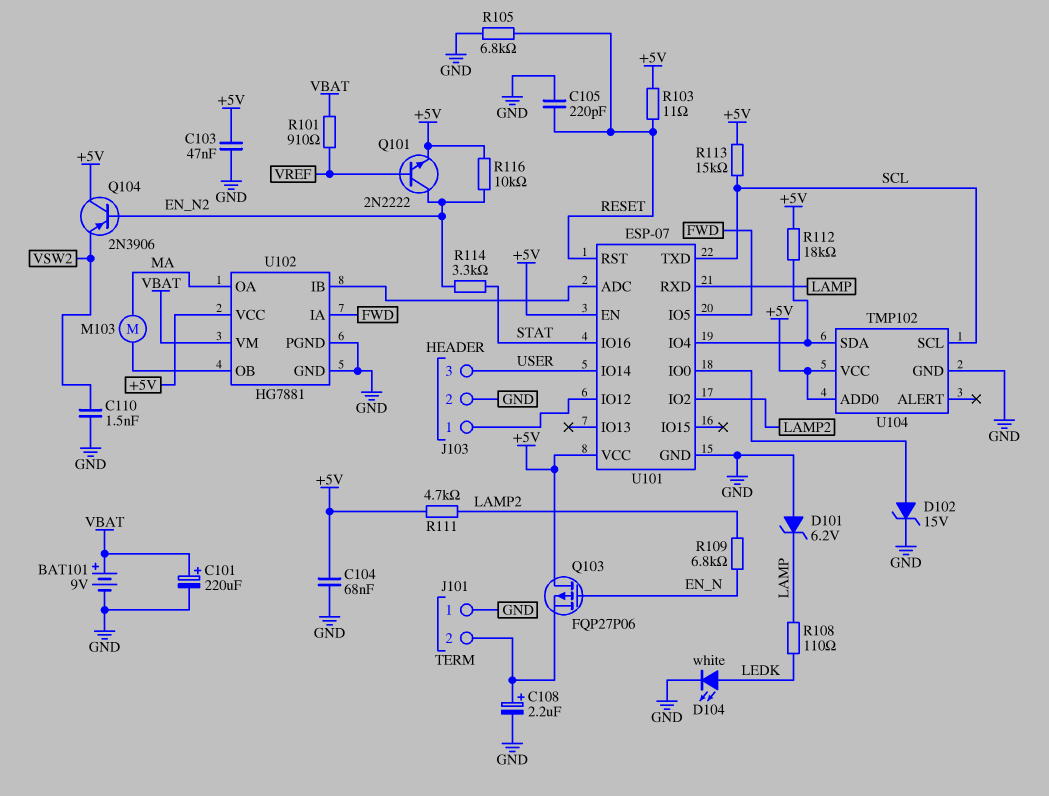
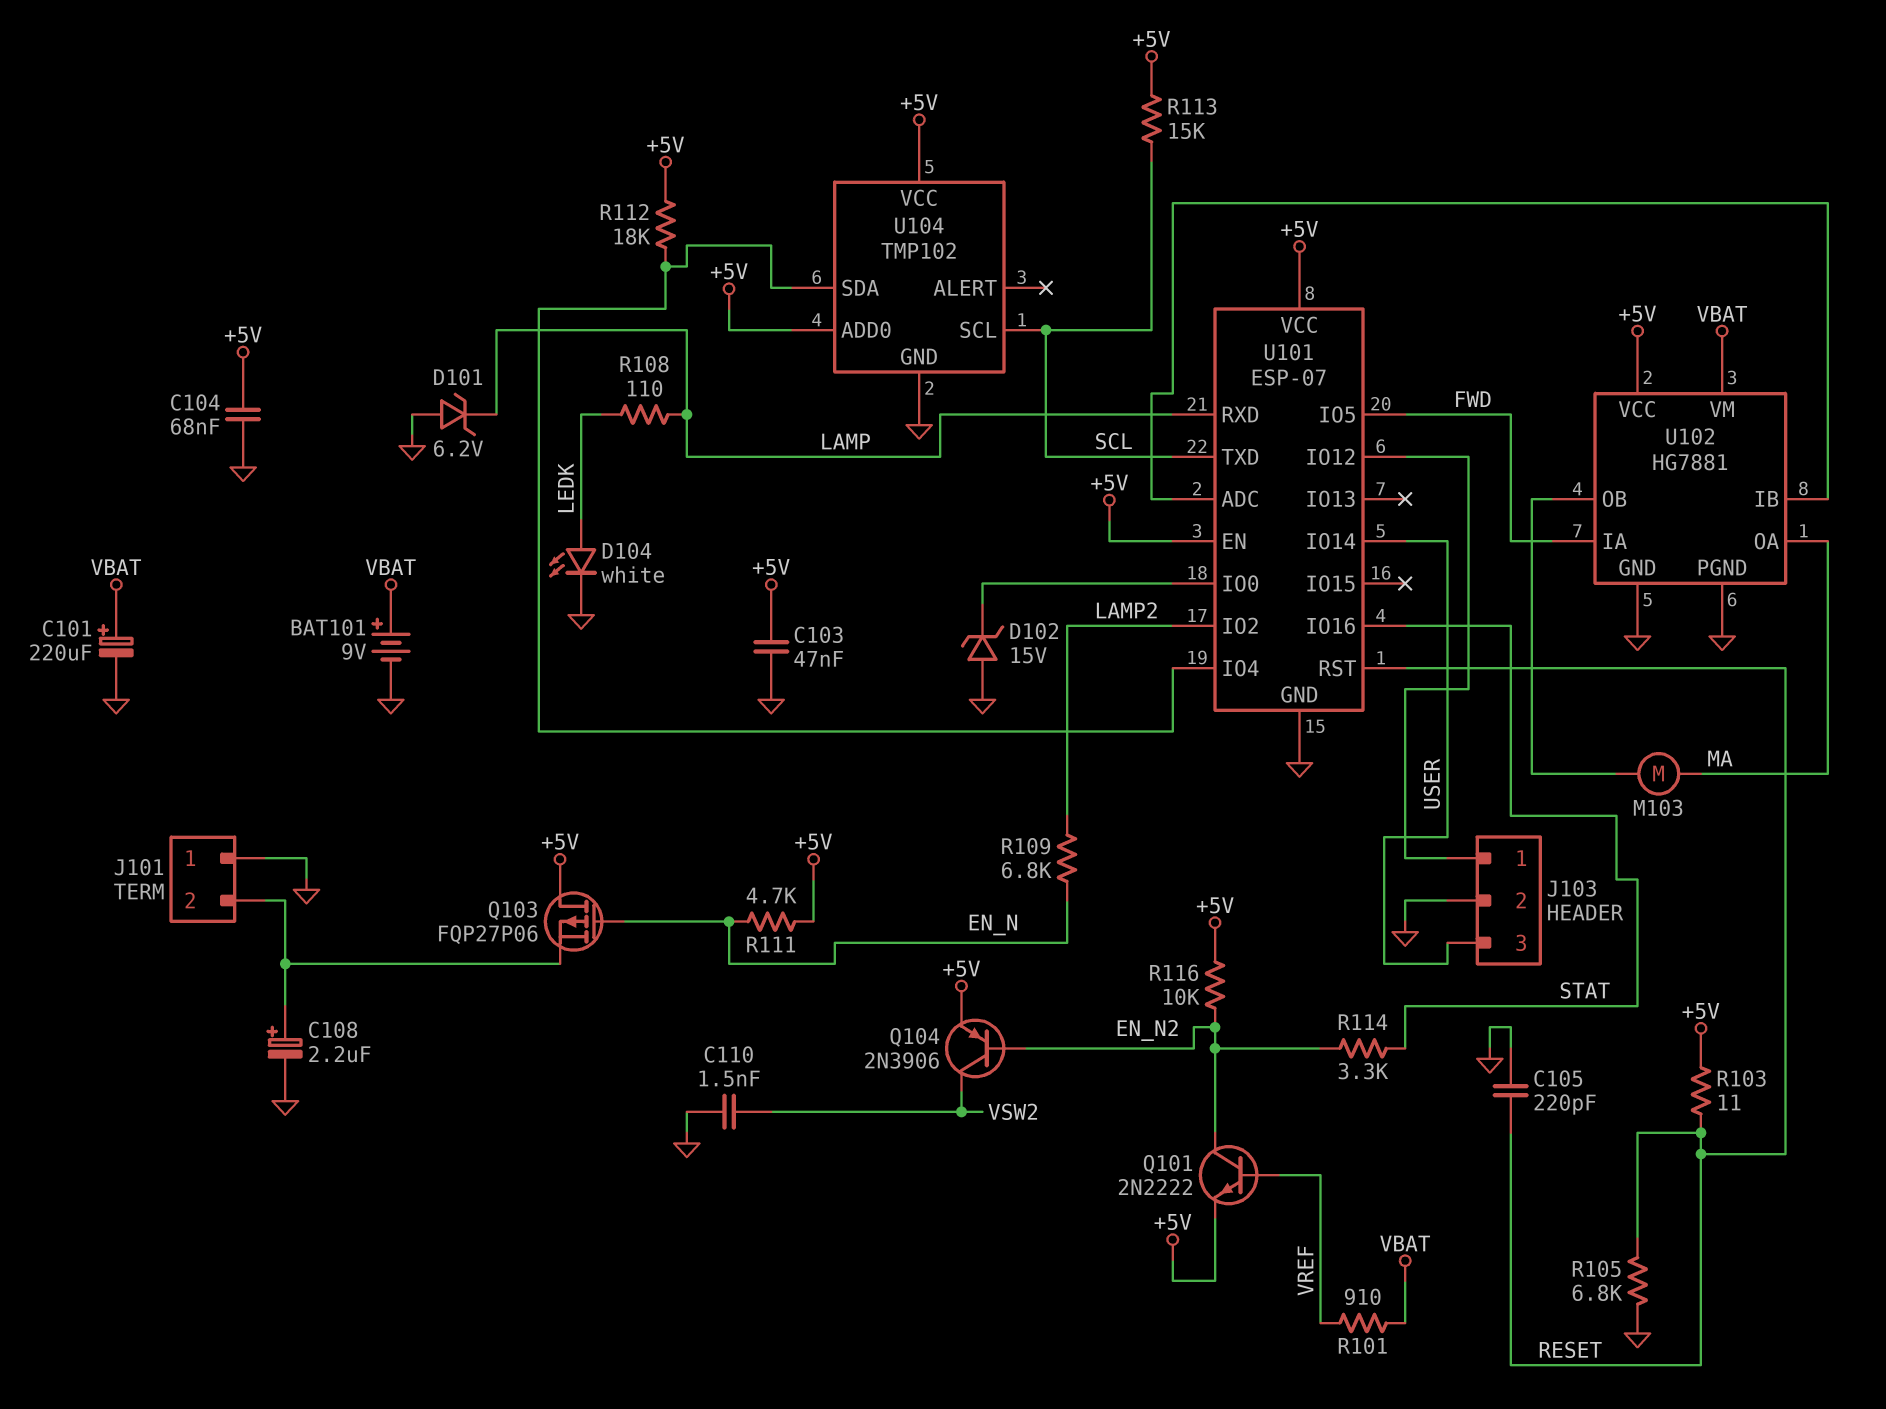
D102: zener 15V (A U101/IO0, K GND) -> zener 15V (A GND, K U101/IO0)
Q104: PNP 2N3906 (B EN_N2, C +5V, E VSW2) -> PNP 2N3906 (B EN_N2, C VSW2, E +5V)
R111: 4.7k (+5V, LAMP2) -> 4.7k (+5V, EN_N)

